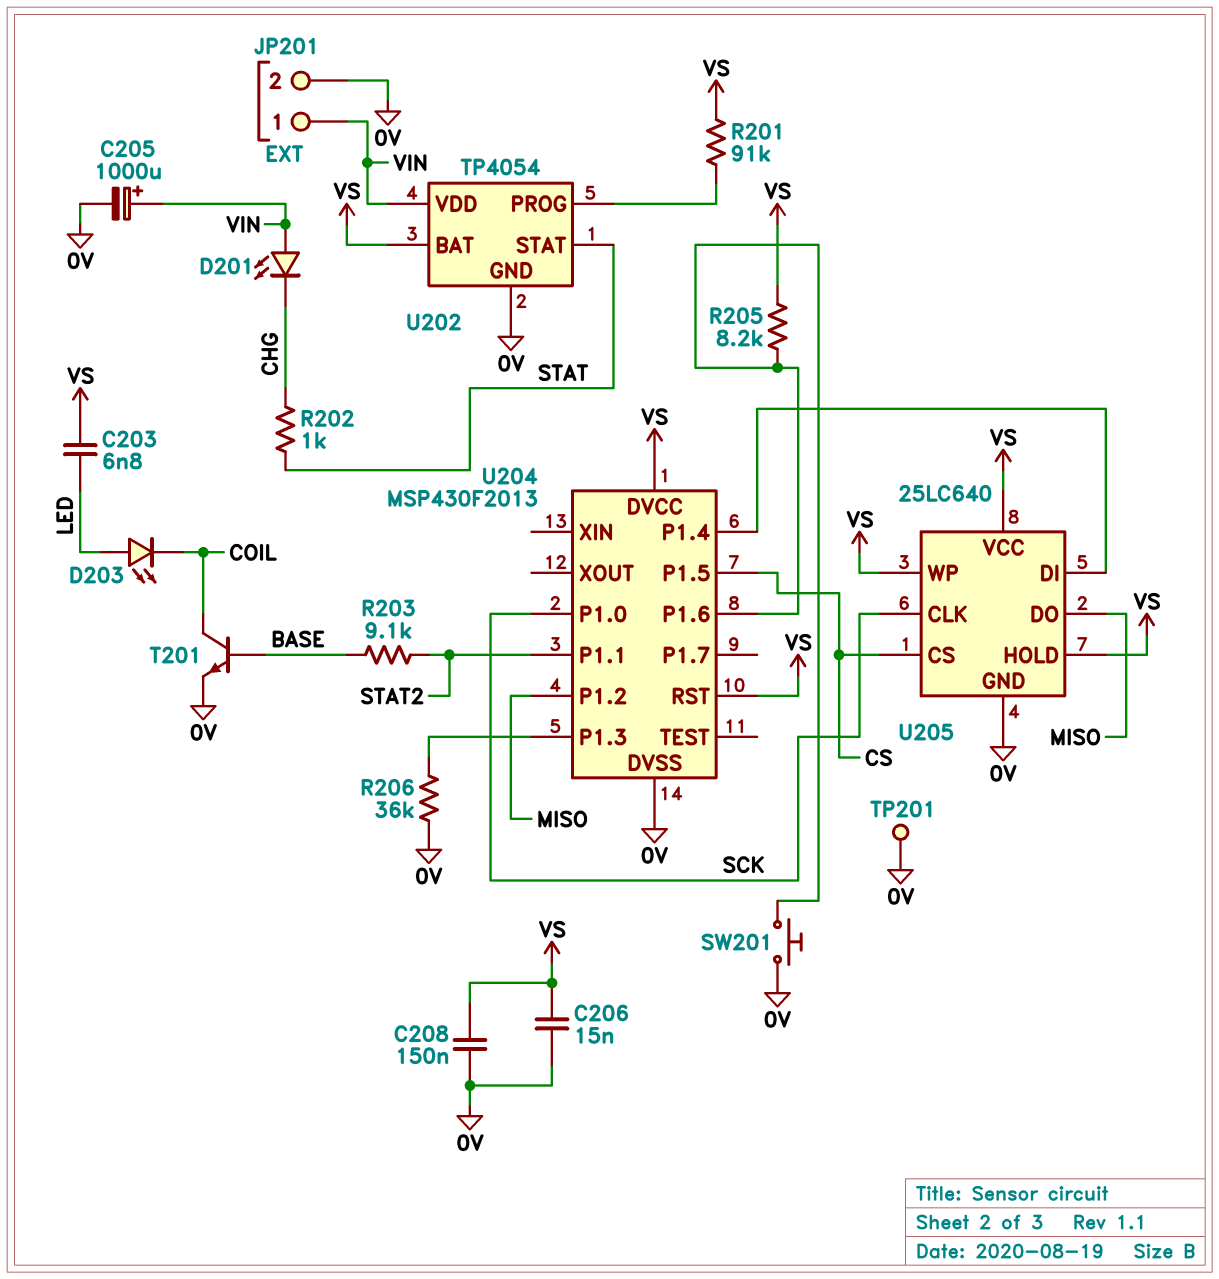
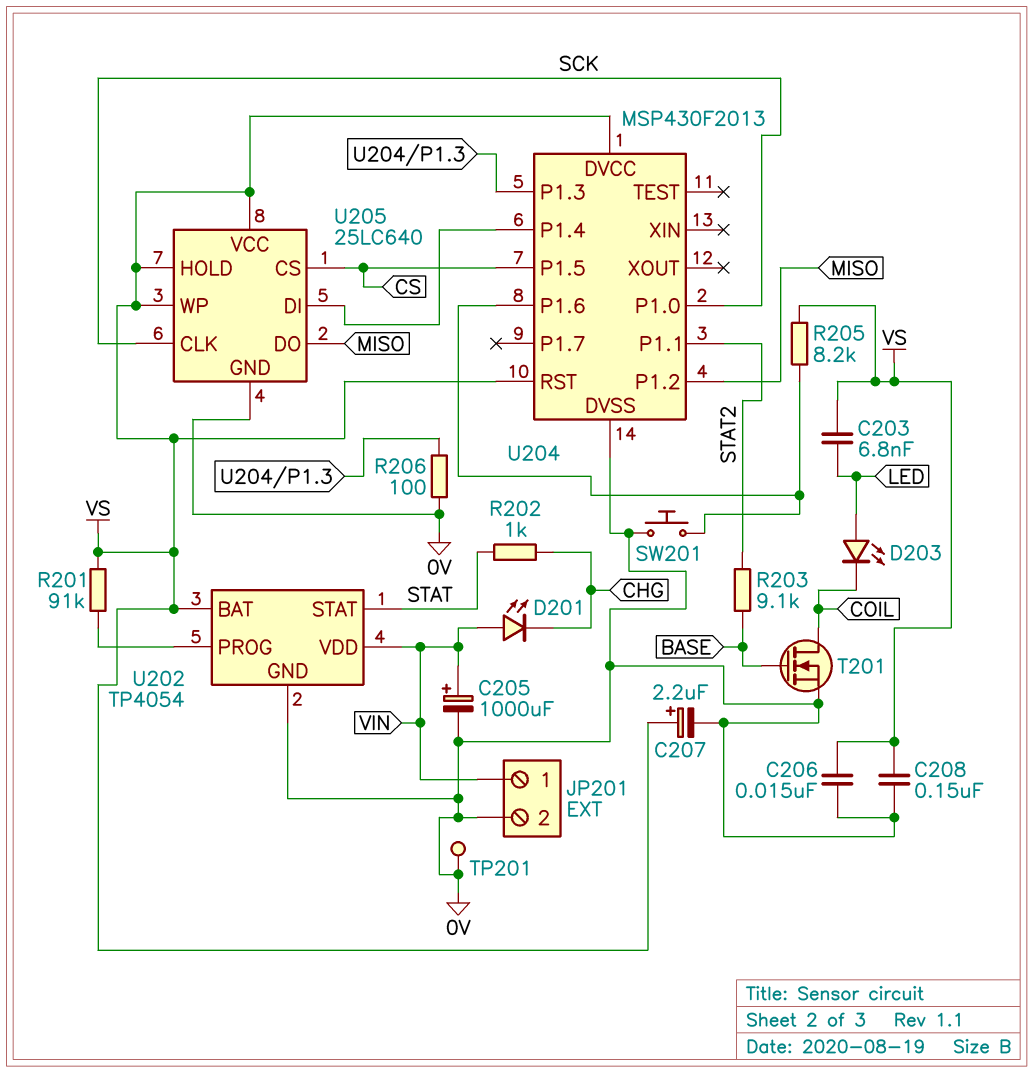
C207: none -> 2.2uF (plus VS, minus 0V)
R206: 36k (0V, U204/P1.3) -> 100 (0V, U204/P1.3)
T201: NPN (B BASE, C COIL, E 0V) -> NMOS (G BASE, D COIL, S 0V)

